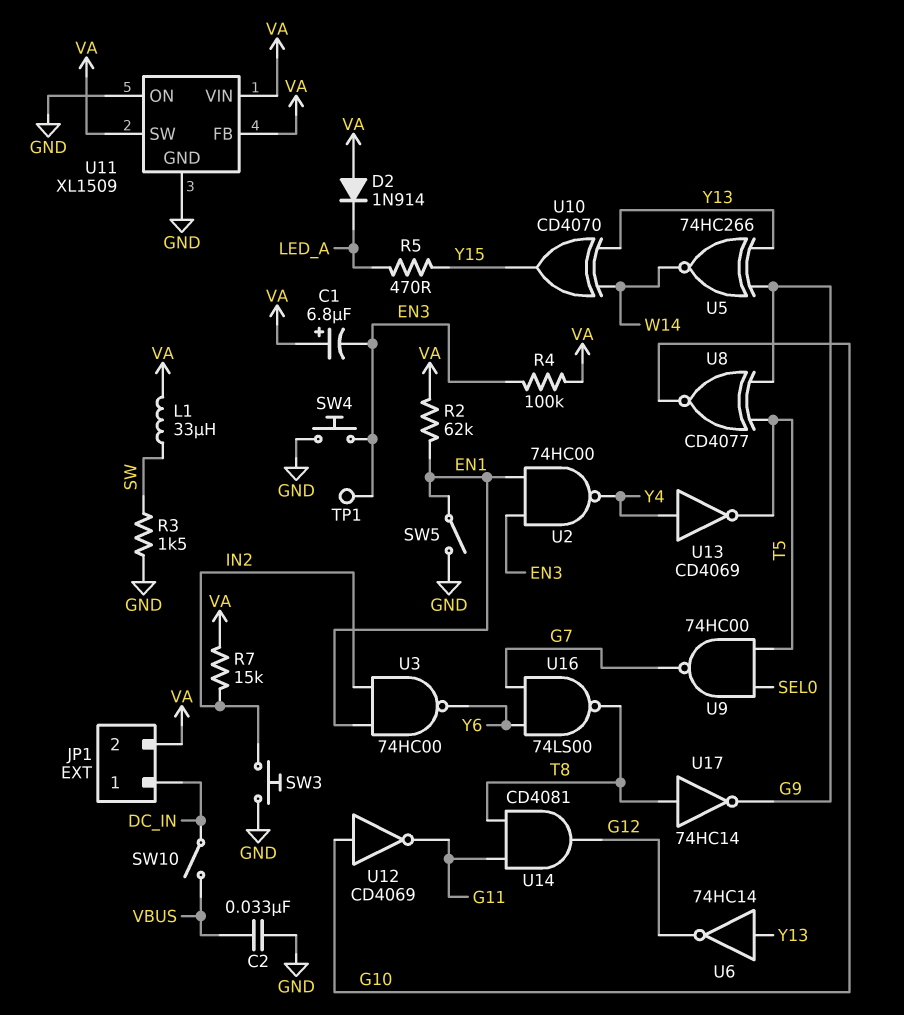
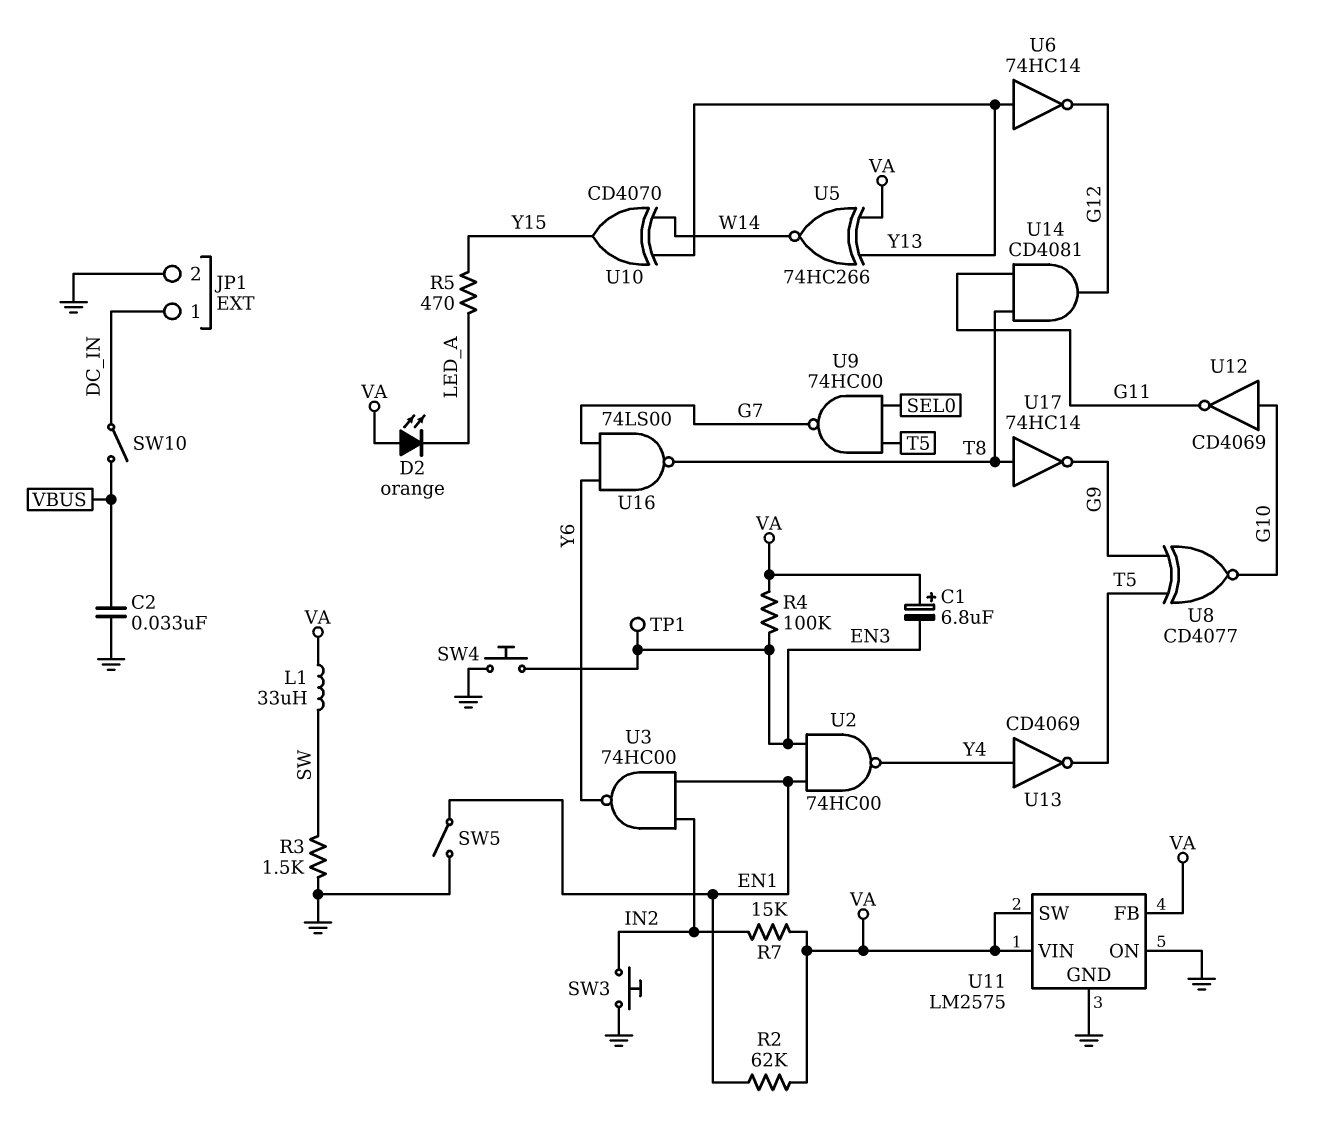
D2: diode 1N914 (A VA, K LED_A) -> LED orange (A VA, K LED_A)
JP1 pin 2: VA -> GND
U5: XNOR 74HC266 (in G9, in Y13, out W14) -> XNOR 74HC266 (in VA, in Y13, out W14)
U11: XL1509 -> LM2575

